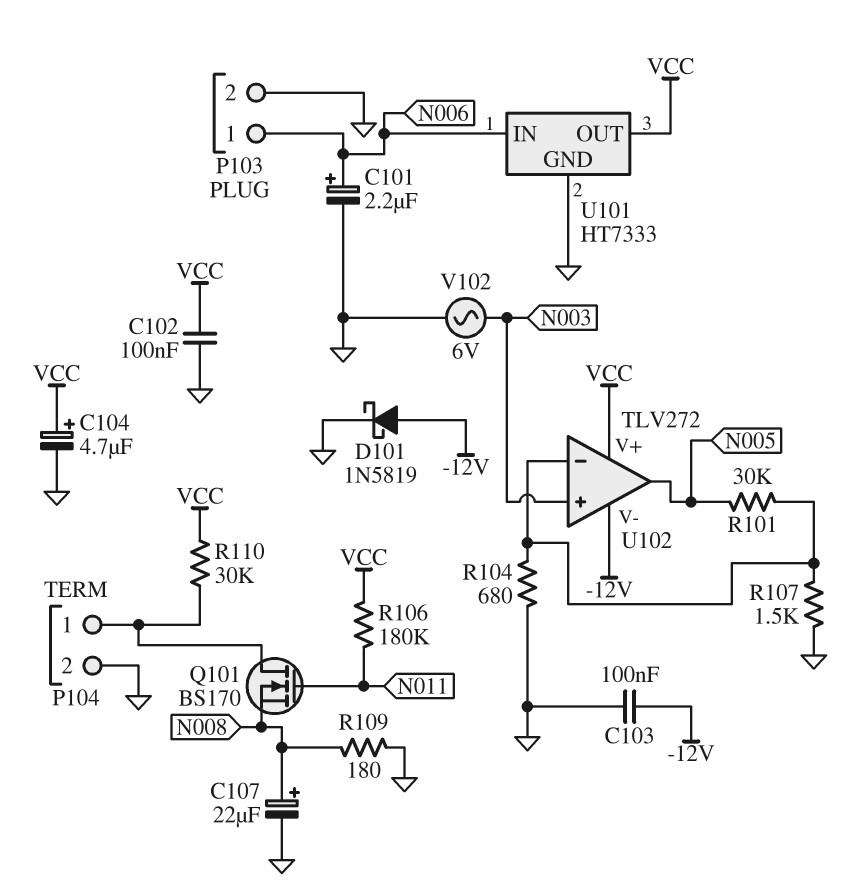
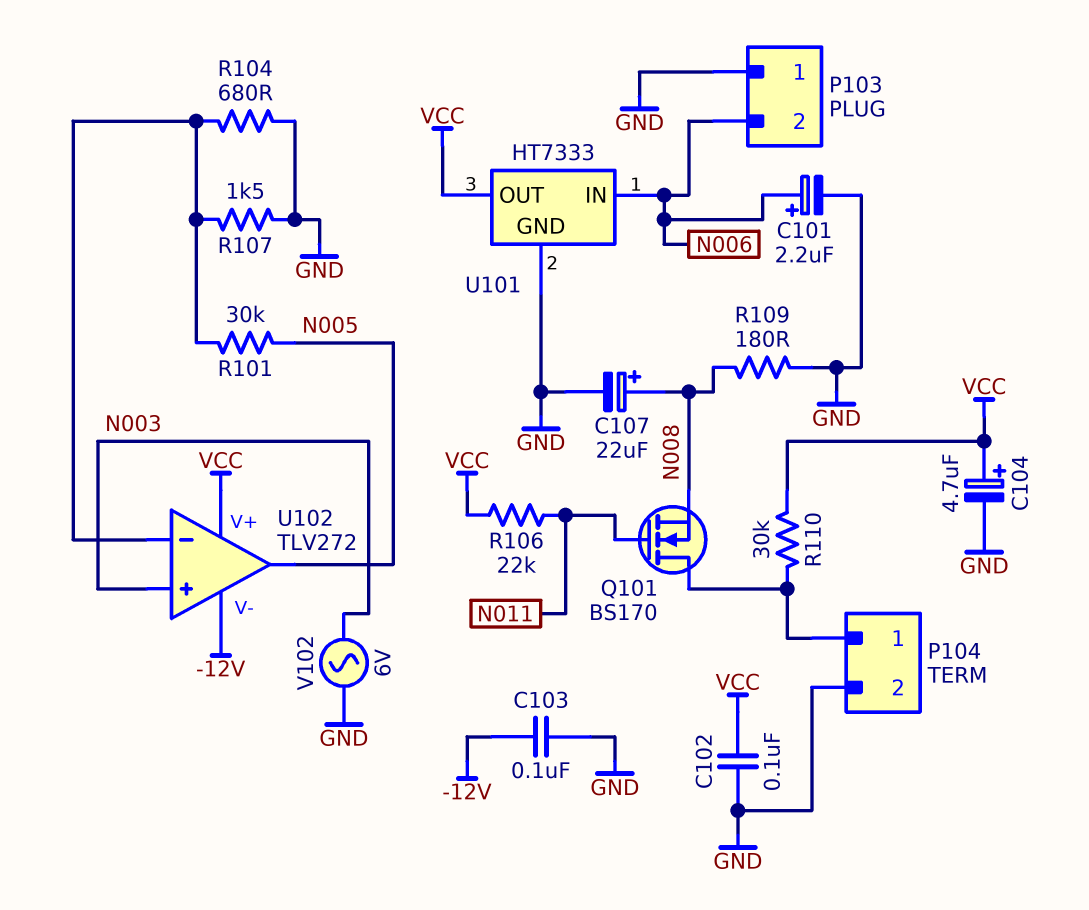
D101: schottky 1N5819 (A -12V, K GND) -> none
P103 pin 1: N006 -> GND
P103 pin 2: GND -> N006
R106: 180k (N011, VCC) -> 22k (N011, VCC)

